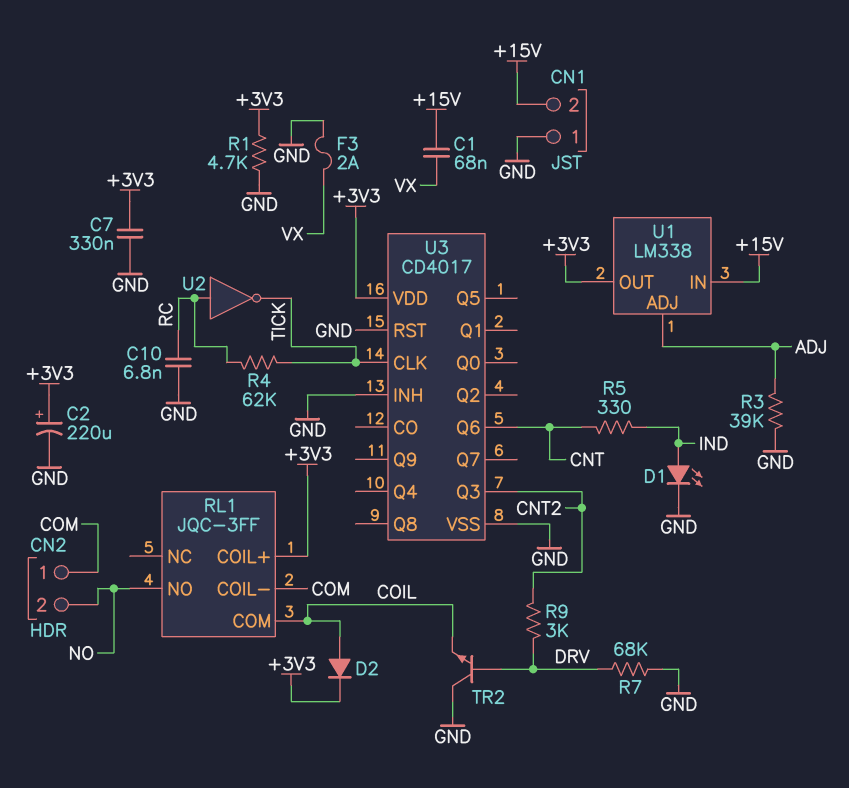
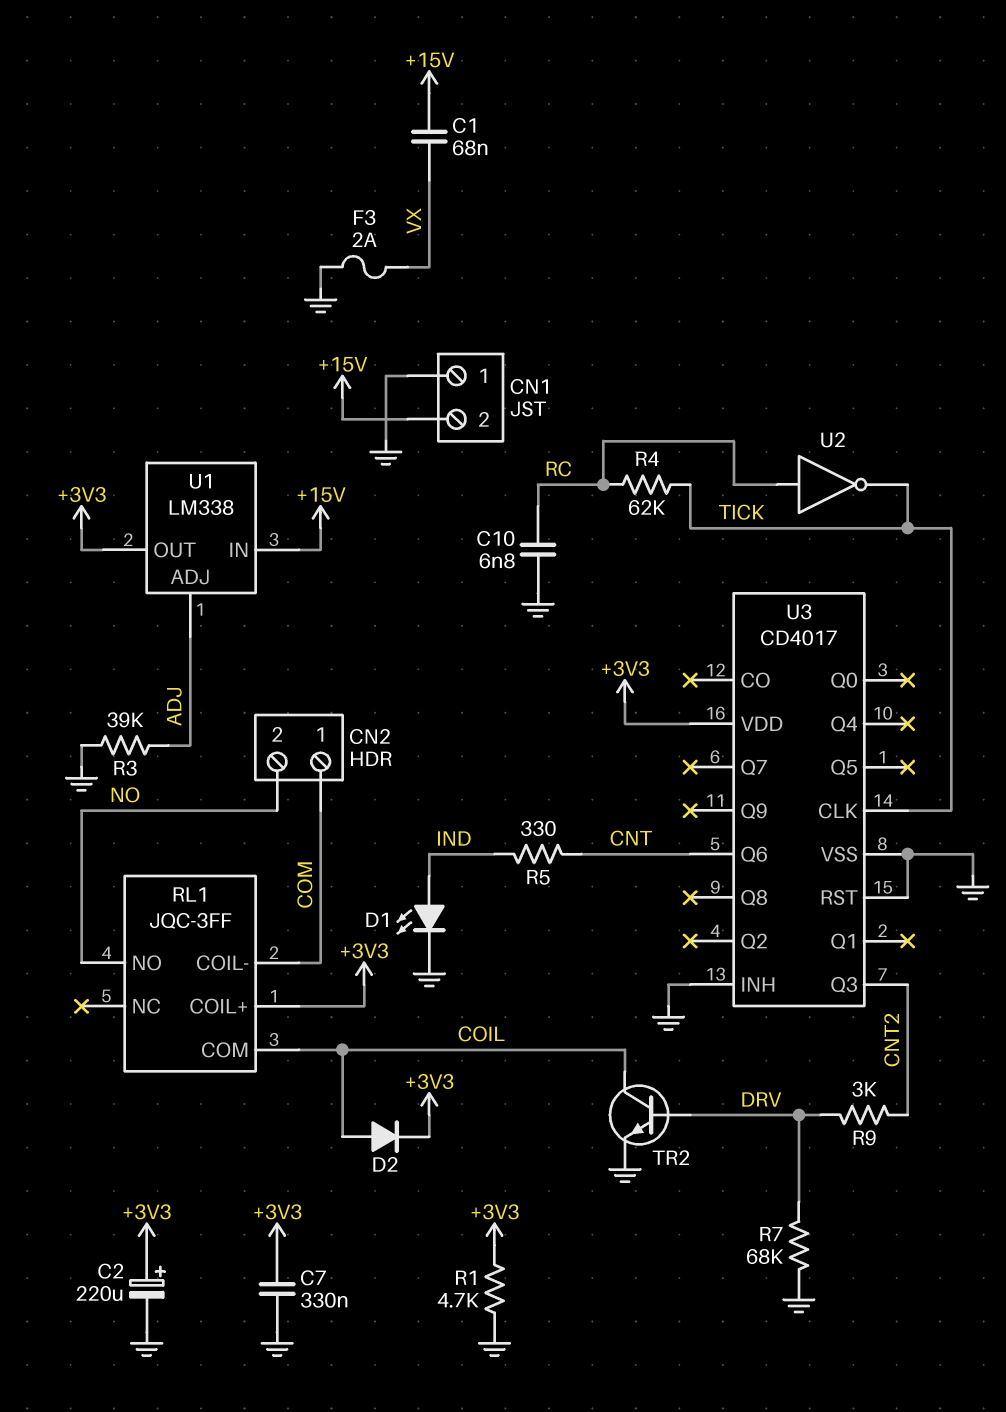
TR2: NPN (B DRV, C GND, E COIL) -> NPN (B DRV, C COIL, E GND)

